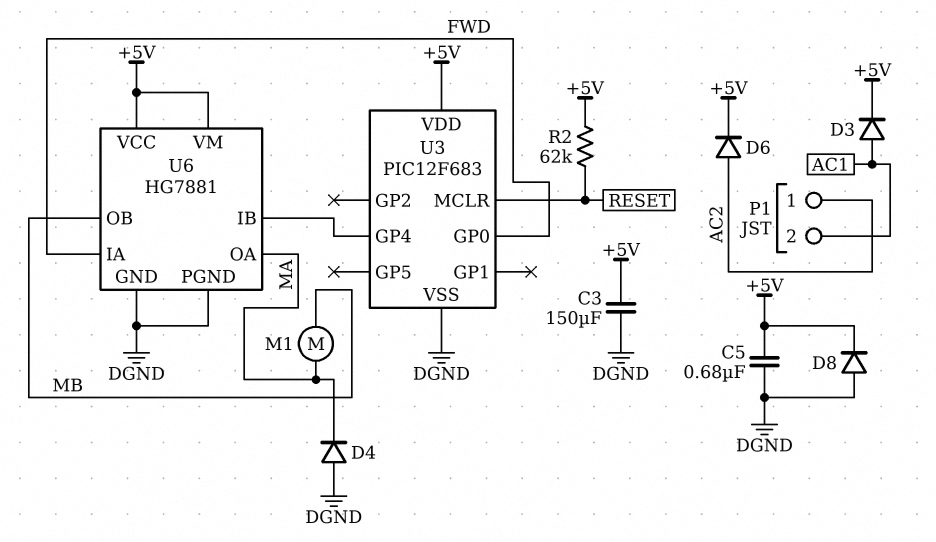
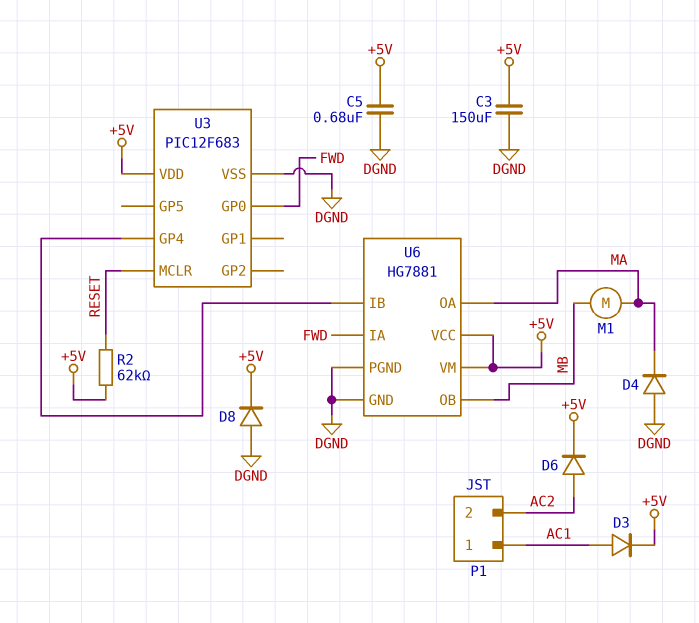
P1 pin 1: AC2 -> AC1
P1 pin 2: AC1 -> AC2

